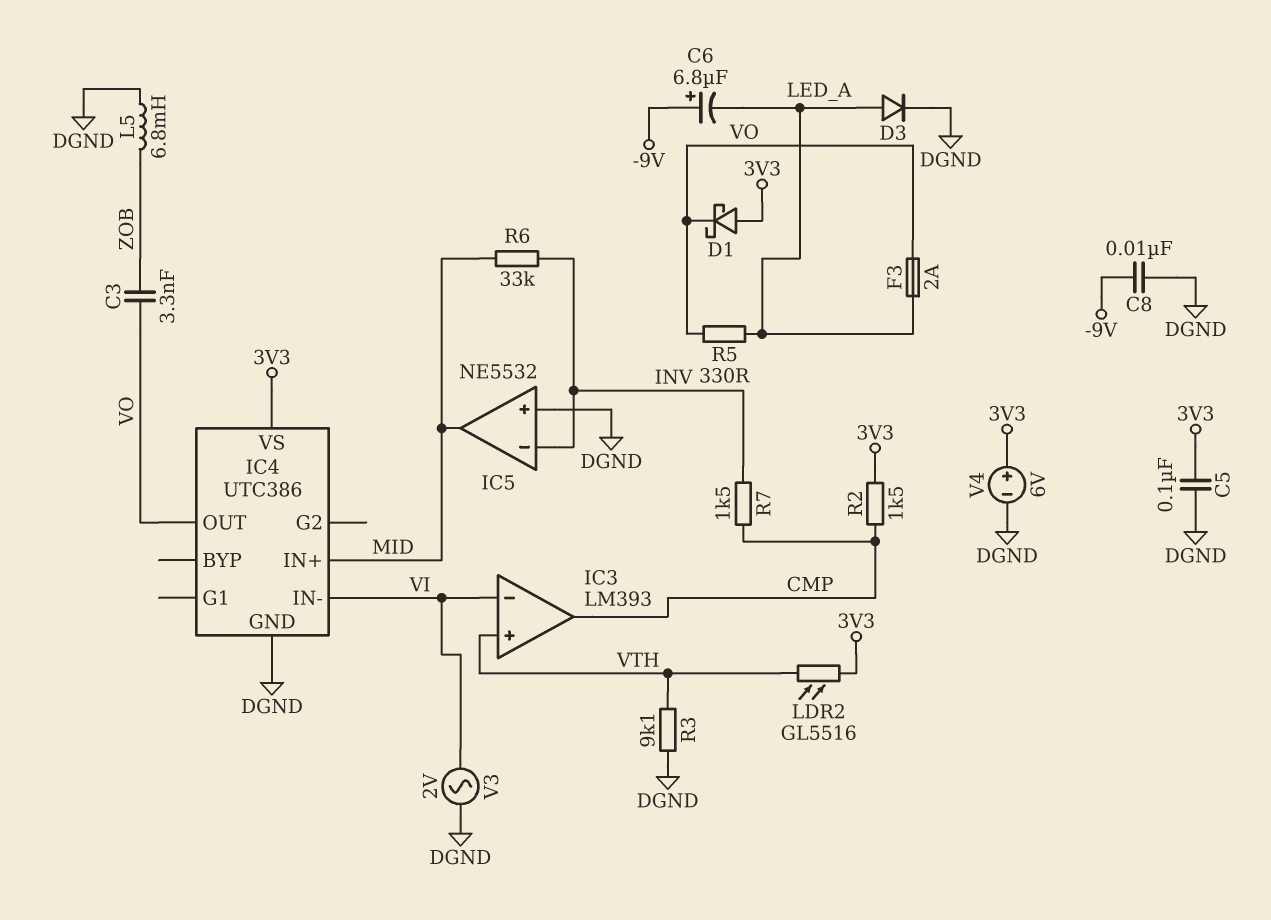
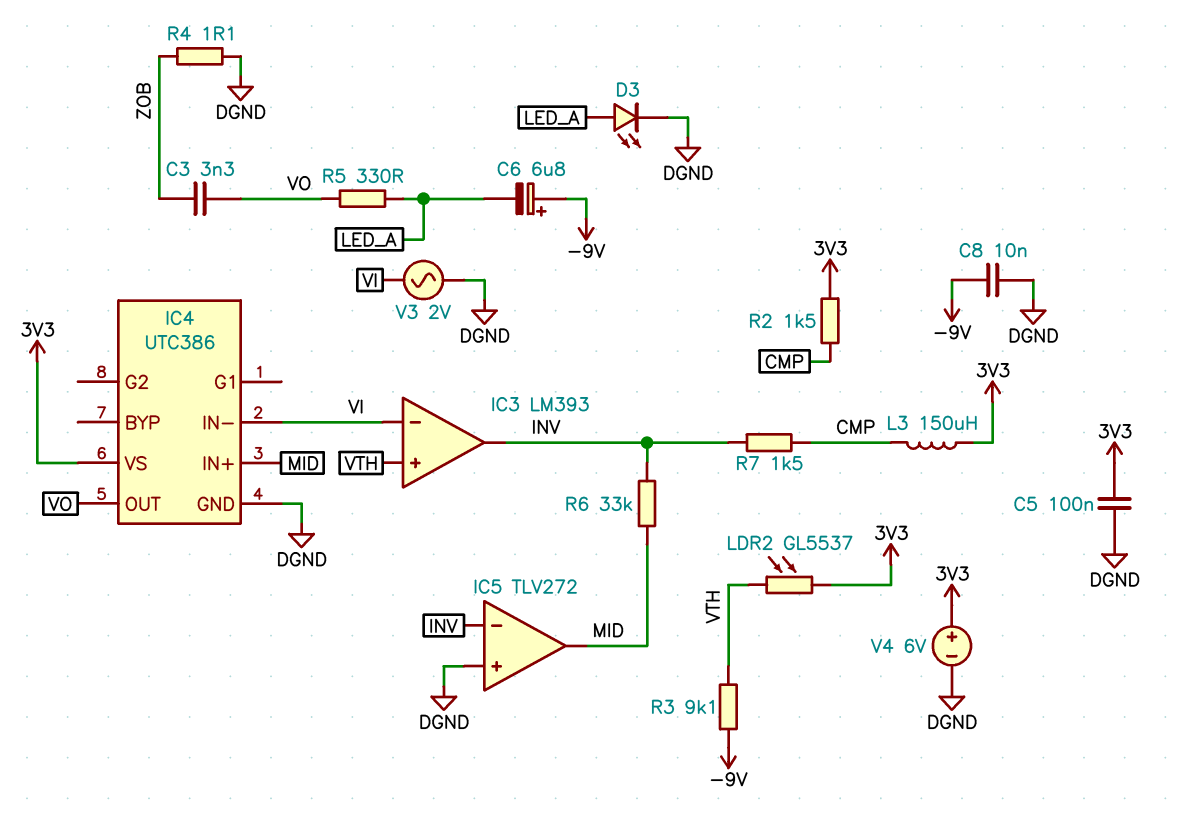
D1: schottky (A 3V3, K VO) -> none
D3: diode (A LED_A, K DGND) -> LED (A LED_A, K DGND)
F3: 2A (LED_A, VO) -> none
IC3 pin out: CMP -> INV
IC5: NE5532 -> TLV272
L3: none -> 150uH (3V3, CMP)
L5: 6.8mH (DGND, ZOB) -> none
LDR2: GL5516 (3V3, VTH) -> GL5537 (3V3, VTH)
R3: 9.1k (DGND, VTH) -> 9.1k (-9V, VTH)
R4: none -> 1.1 (DGND, ZOB)

